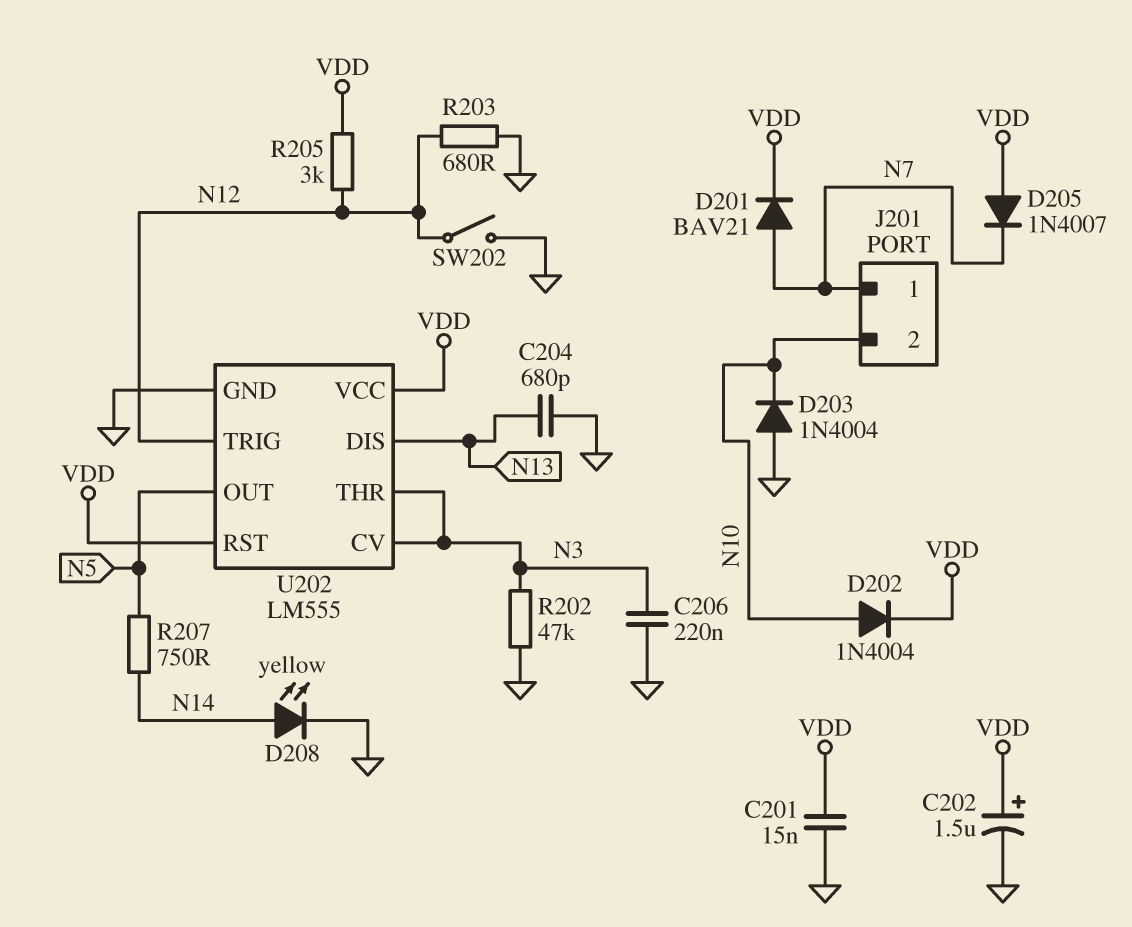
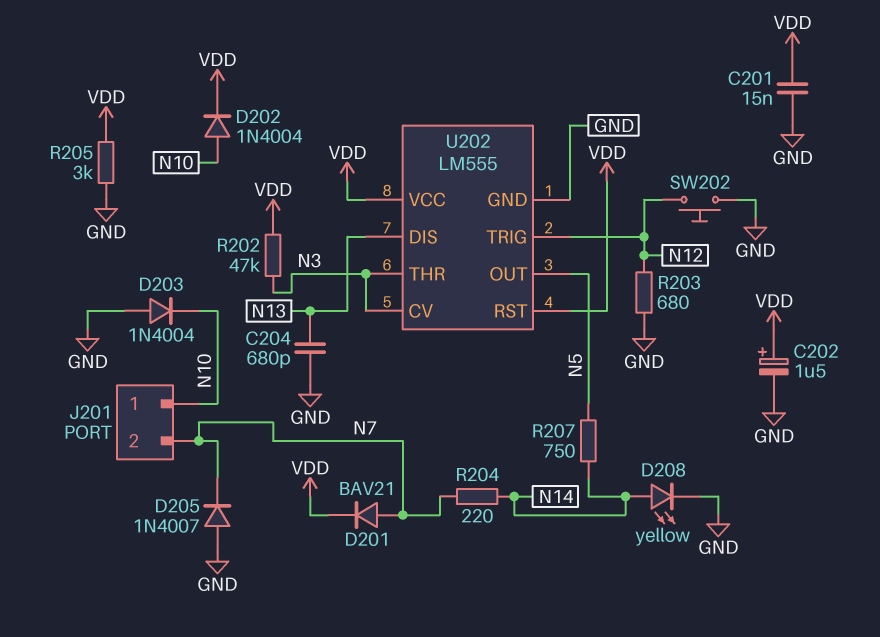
C206: 220nF (GND, N3) -> none
D205: diode 1N4007 (A VDD, K N7) -> diode 1N4007 (A GND, K N7)
J201 pin 1: N7 -> N10
J201 pin 2: N10 -> N7
R202: 47k (GND, N3) -> 47k (N3, VDD)
R204: none -> 220 (N7, N14)
R205: 3k (N12, VDD) -> 3k (GND, VDD)
SW202: switch (GND, N12) -> button (GND, N12)

